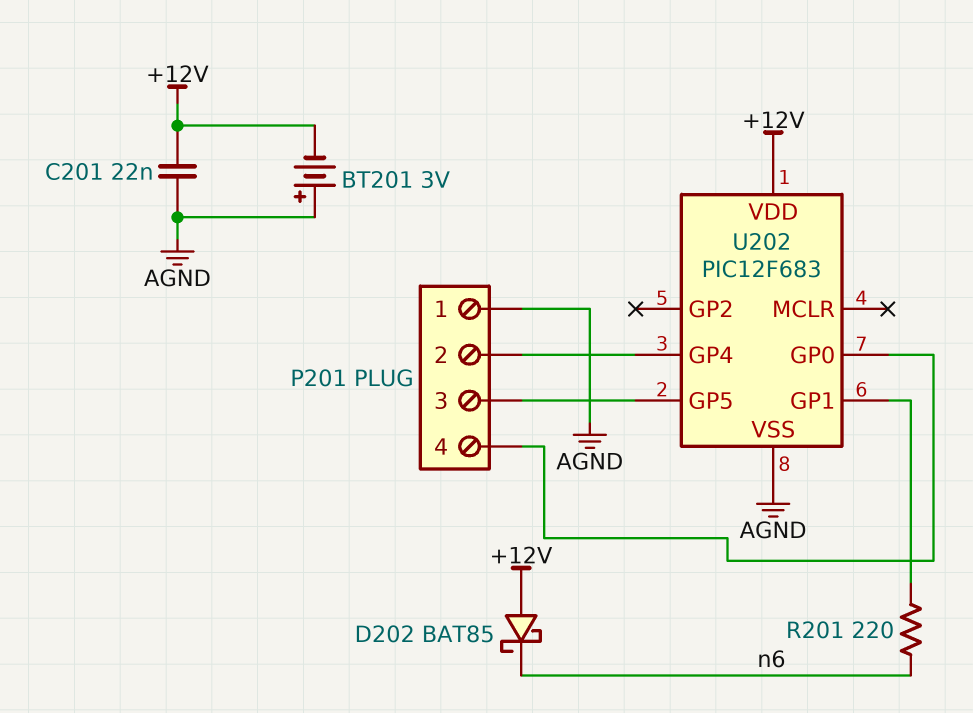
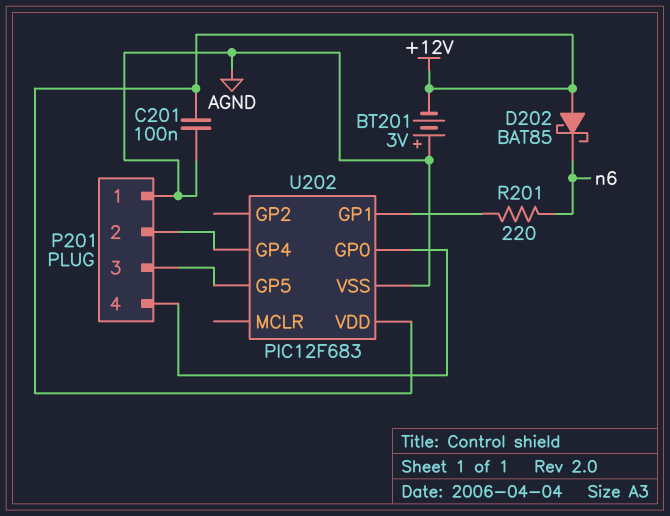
C201: 22nF (+12V, AGND) -> 100nF (+12V, AGND)

